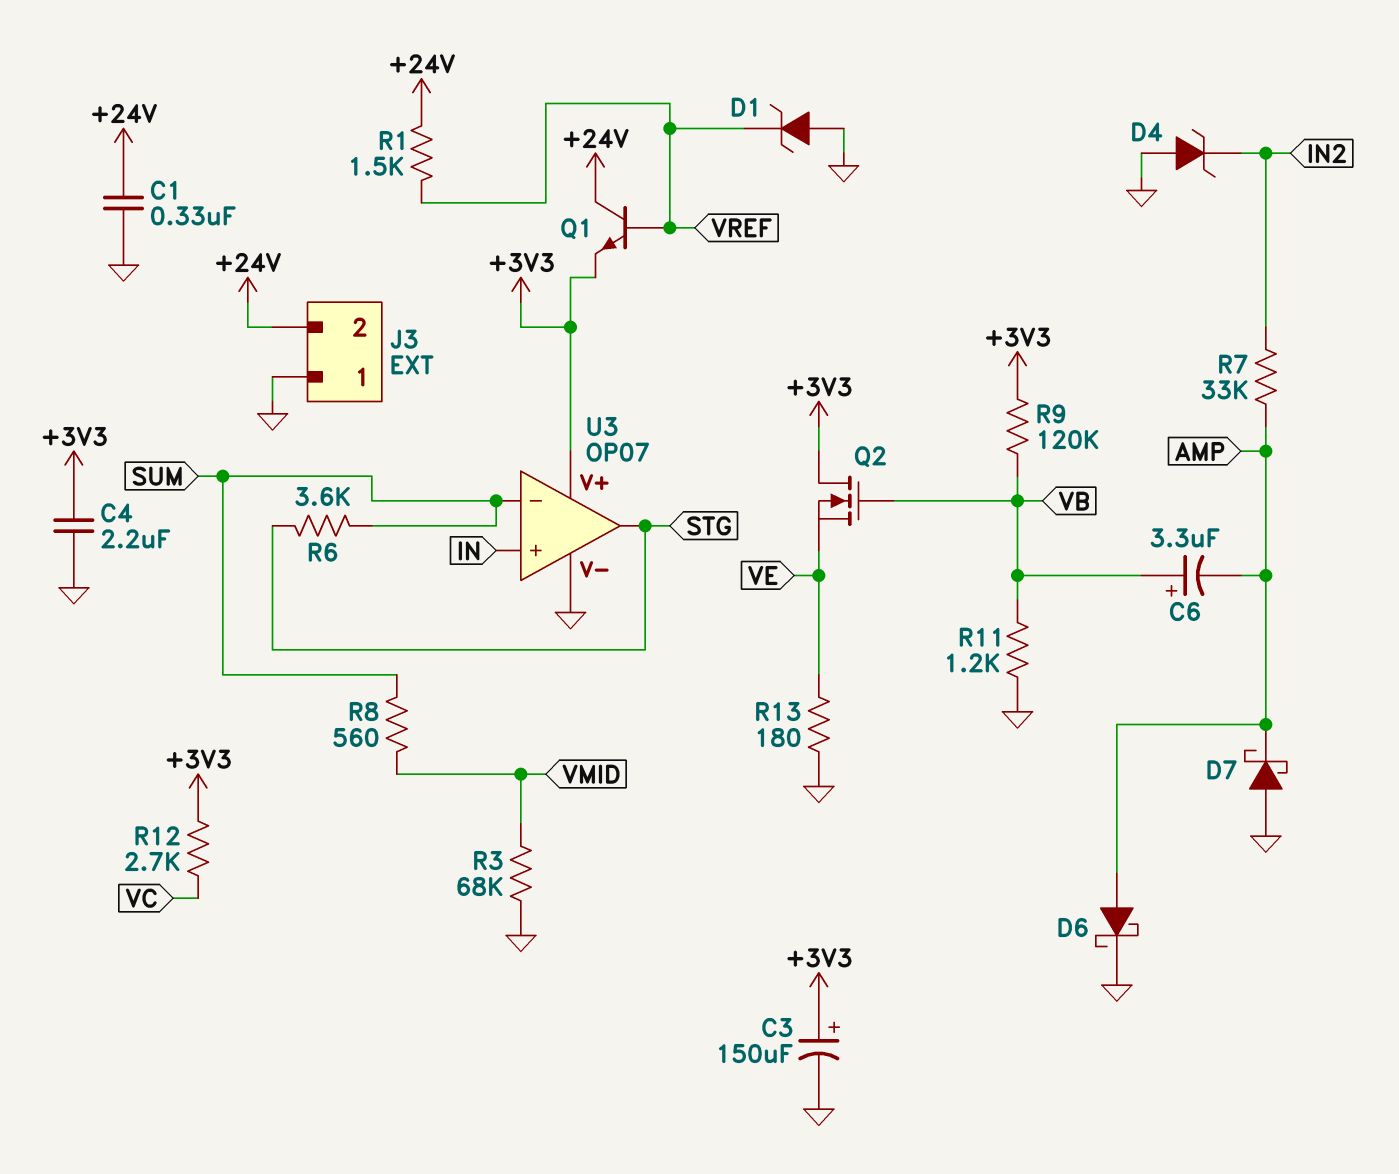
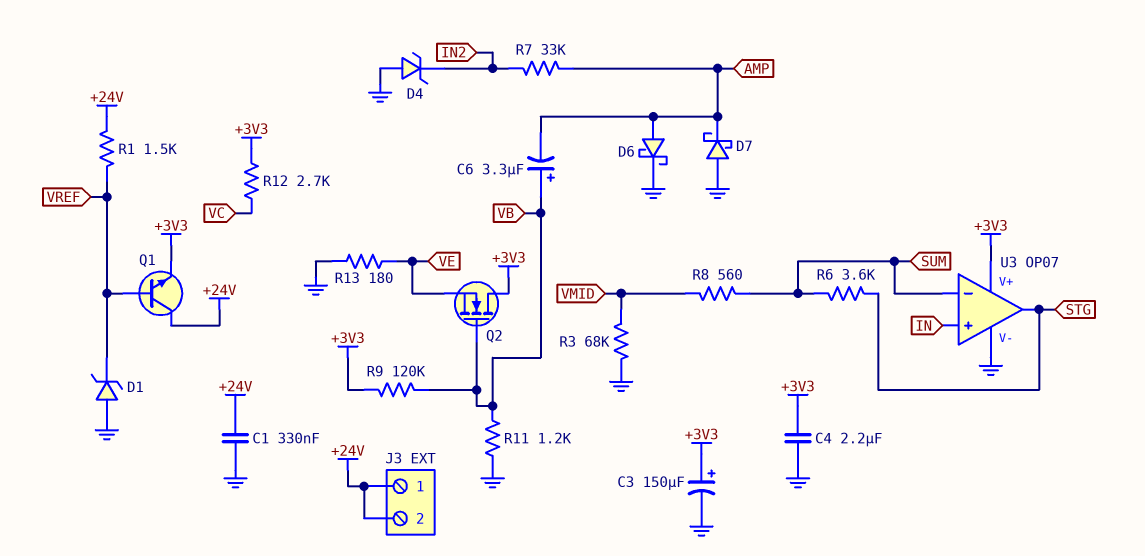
J3 pin 1: GND -> +24V

